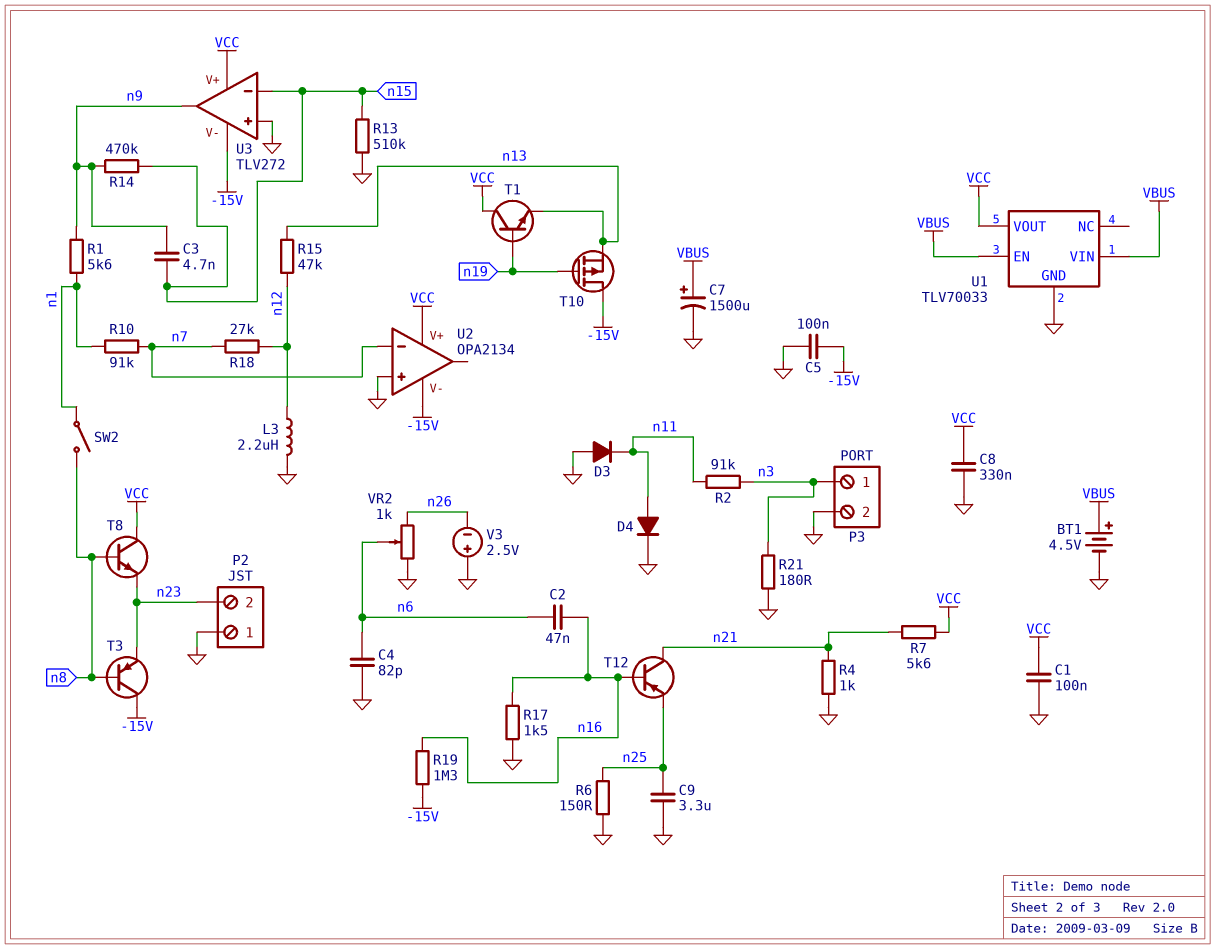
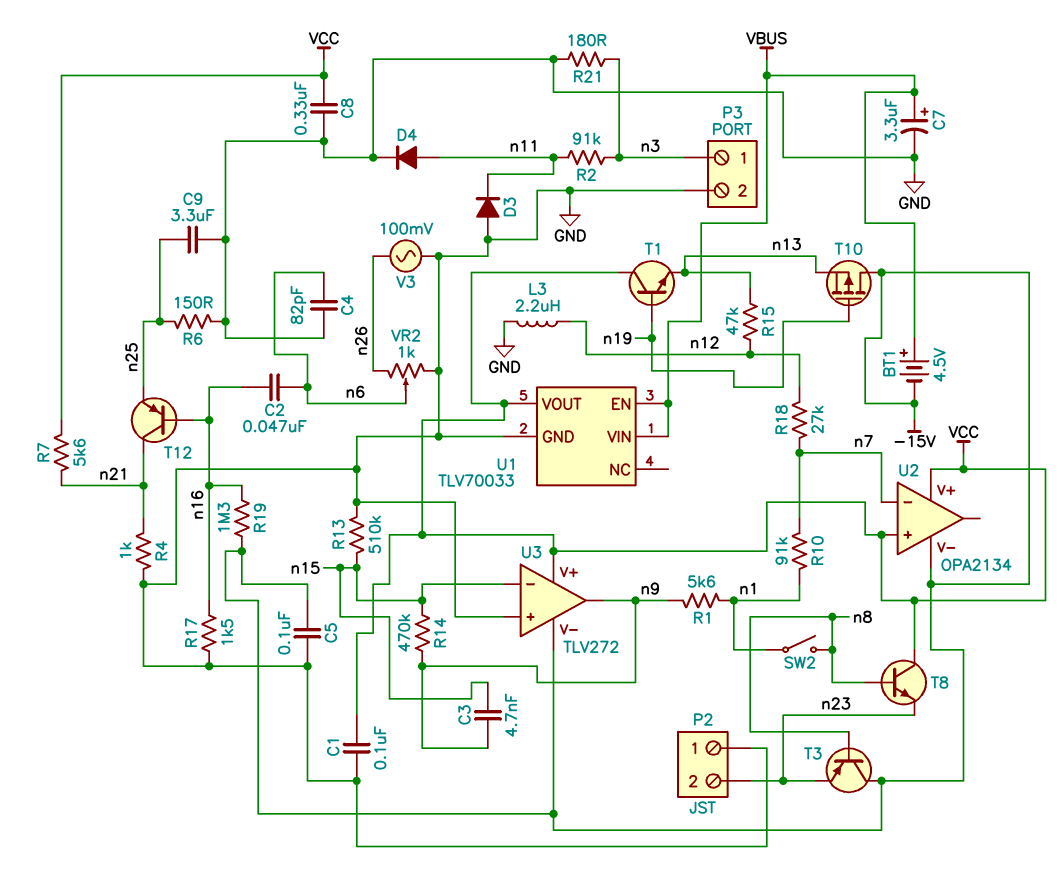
BT1: 4.5V (plus VBUS, minus GND) -> 4.5V (plus VBUS, minus -15V)
C7: 1500uF (plus VBUS, minus GND) -> 3.3uF (plus VBUS, minus GND)
U2 pin in+: GND -> VCC
V3: 2.5V (plus GND, minus n26) -> AC 100mV (GND, n26)

